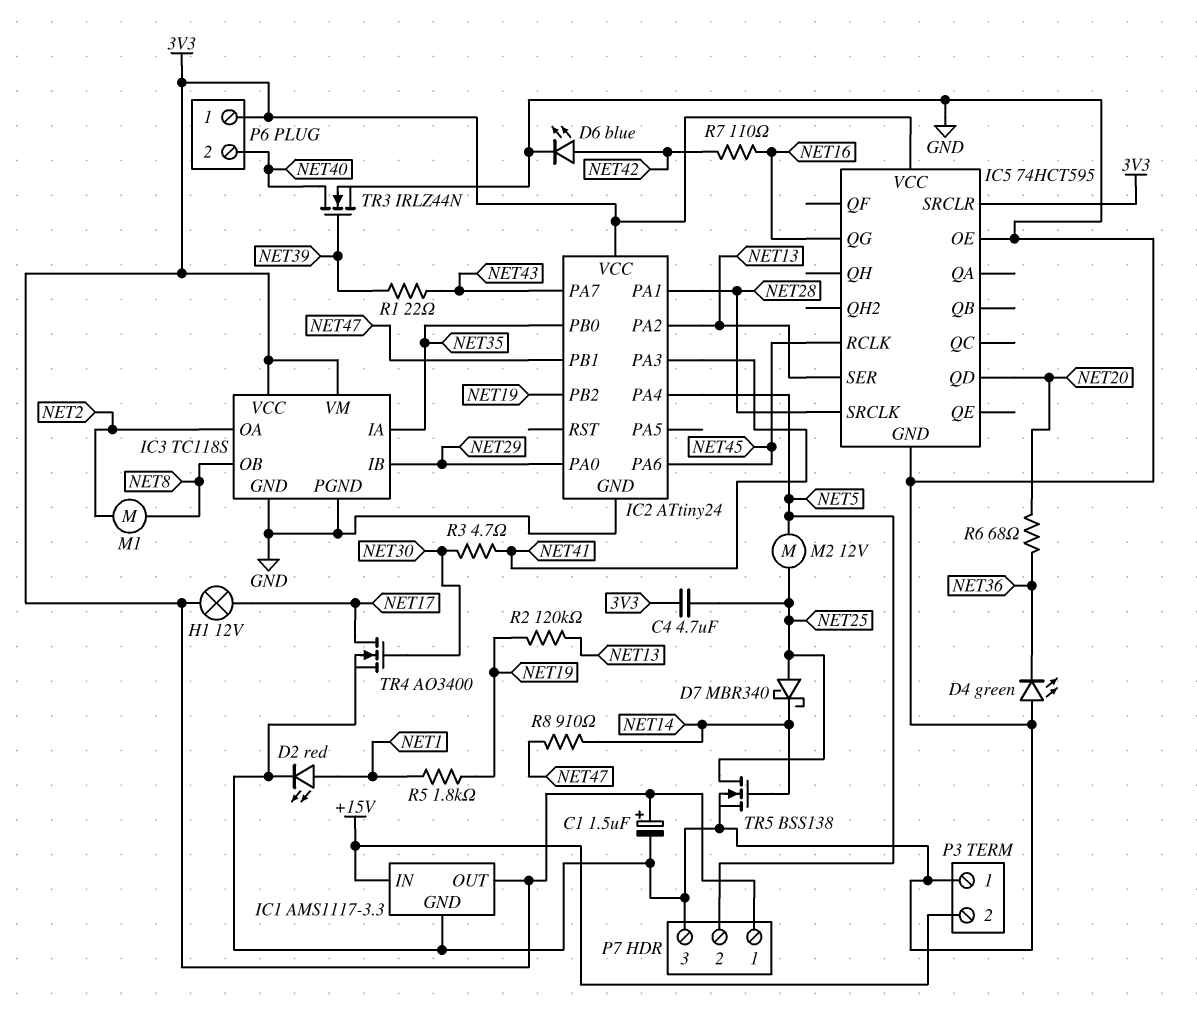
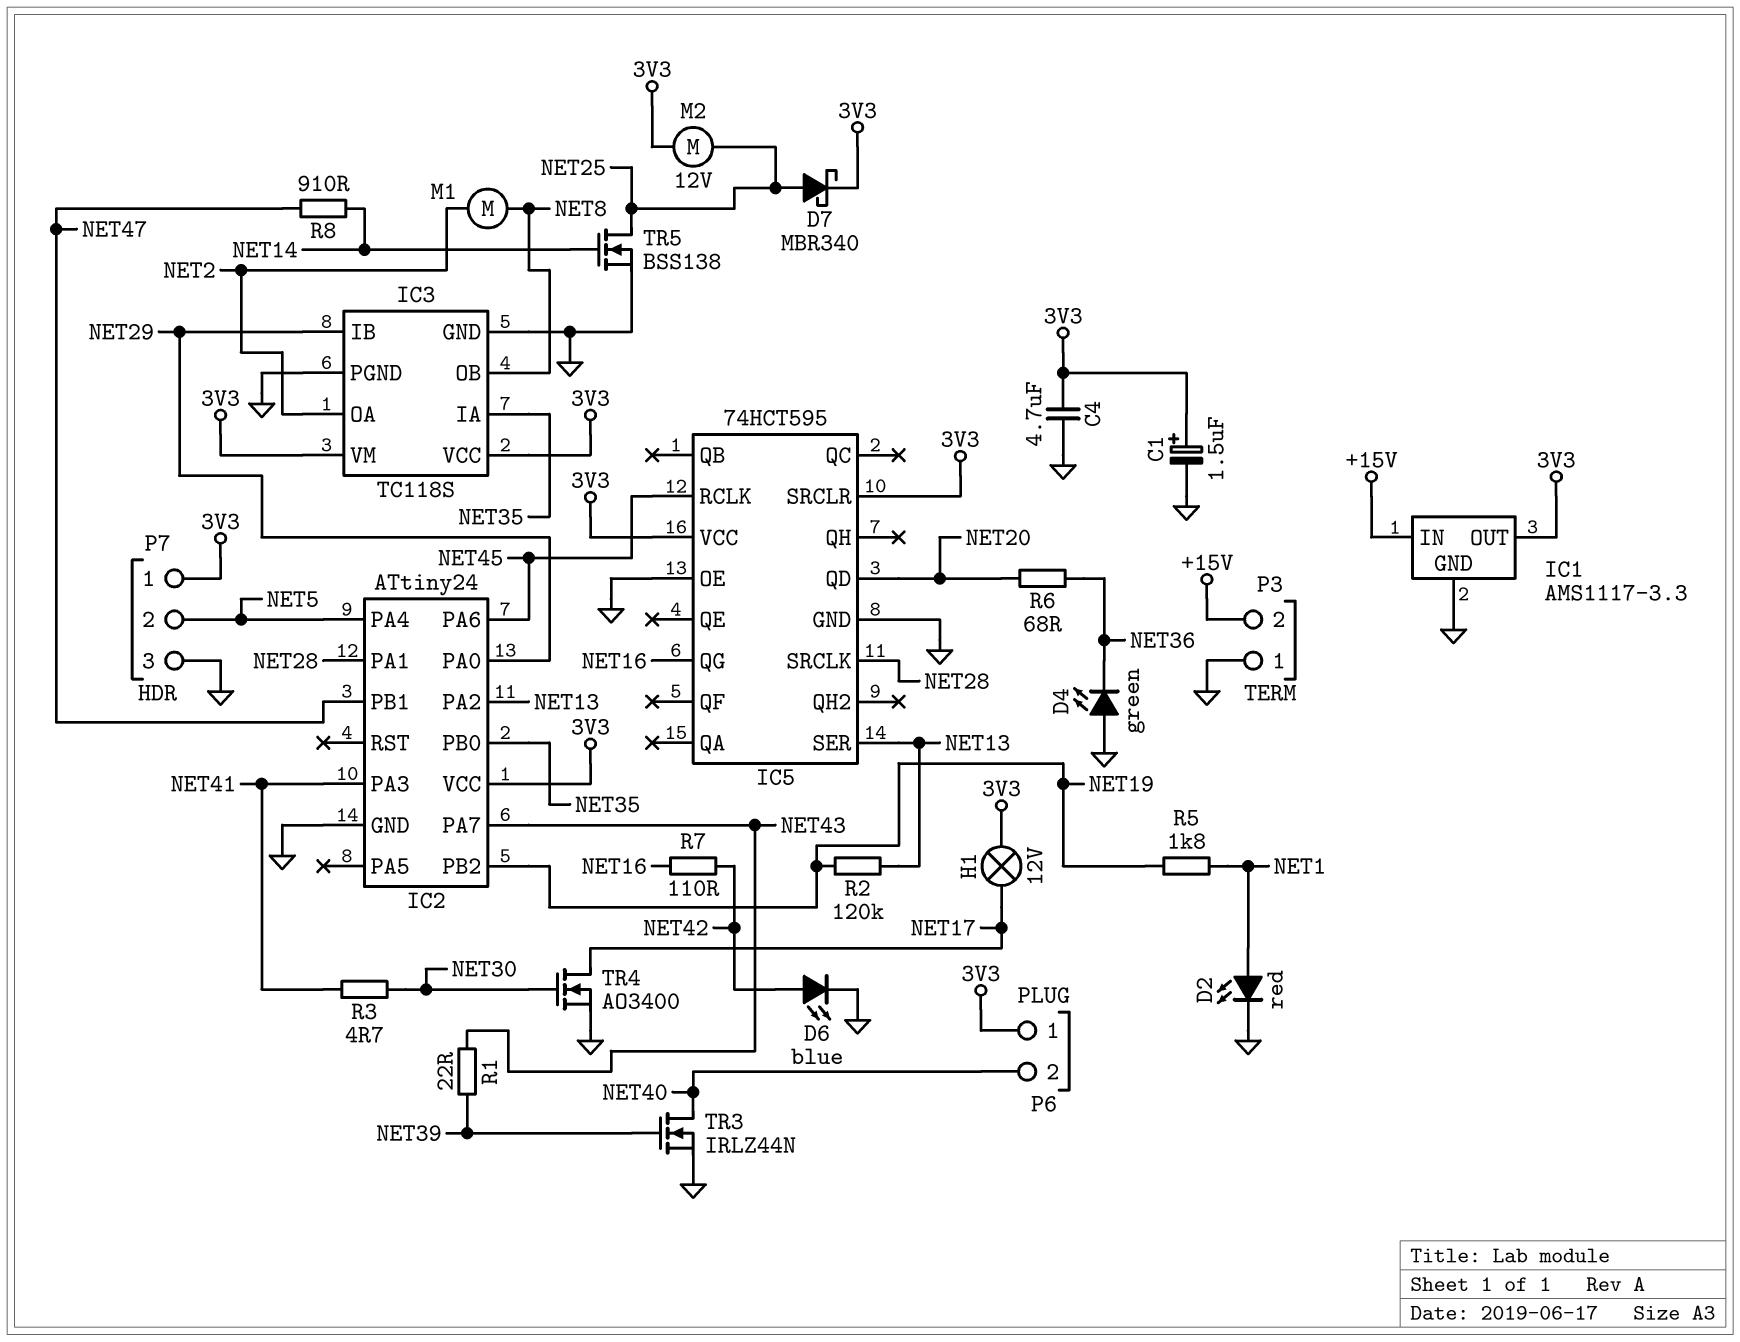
C4: 4.7uF (3V3, NET25) -> 4.7uF (3V3, GND)
D7: schottky MBR340 (A NET25, K NET14) -> schottky MBR340 (A NET25, K 3V3)
M2: motor 12V (NET5, NET25) -> motor 12V (3V3, NET25)

